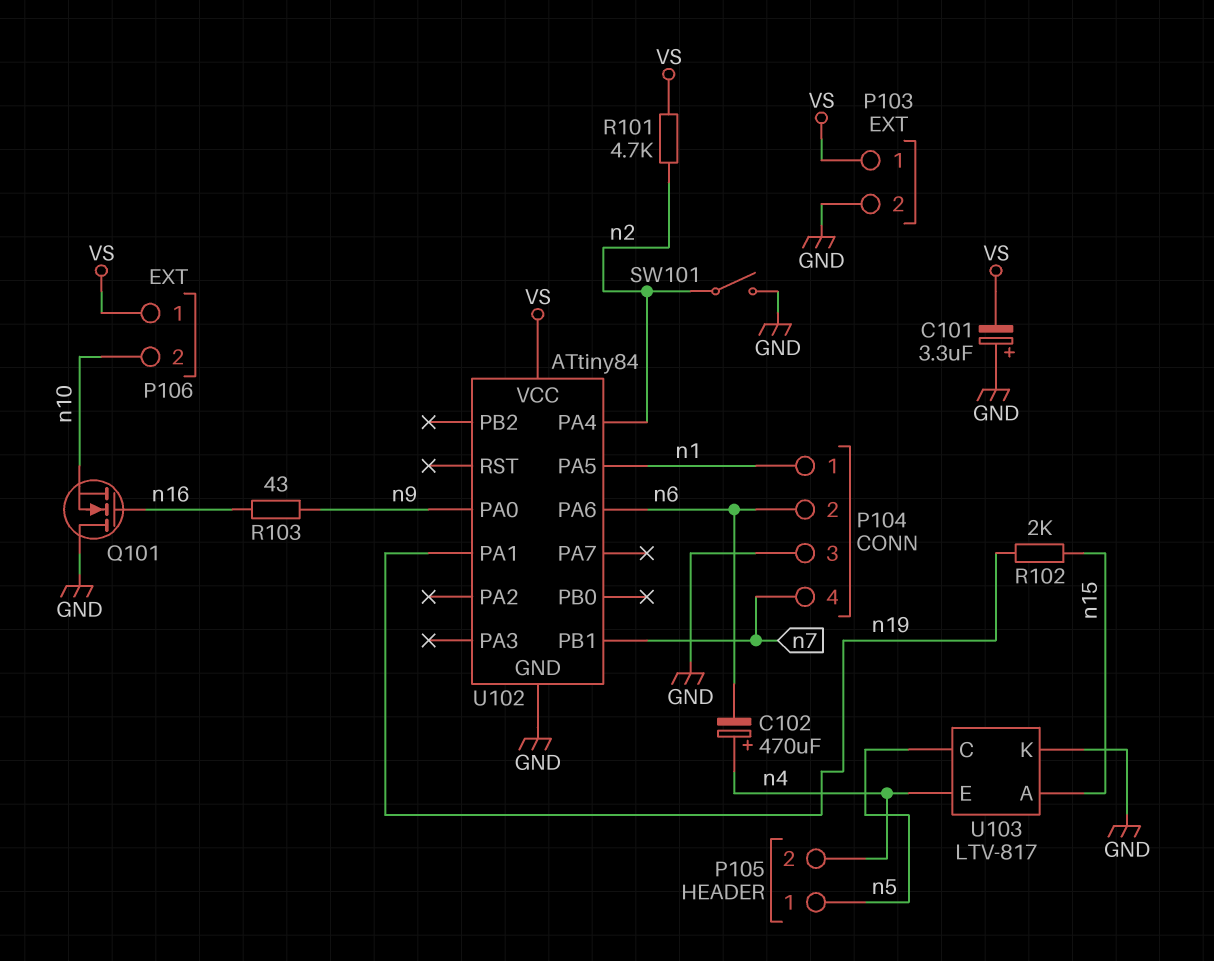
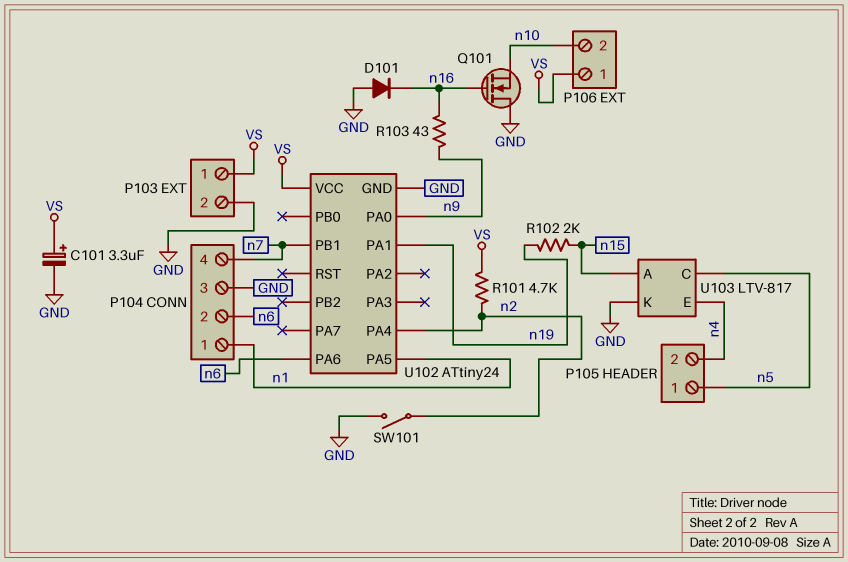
C101: 3.3uF (plus GND, minus VS) -> 3.3uF (plus VS, minus GND)
C102: 470uF (plus n4, minus n6) -> none
D101: none -> diode (A GND, K n16)
U102: ATtiny84 -> ATtiny24

